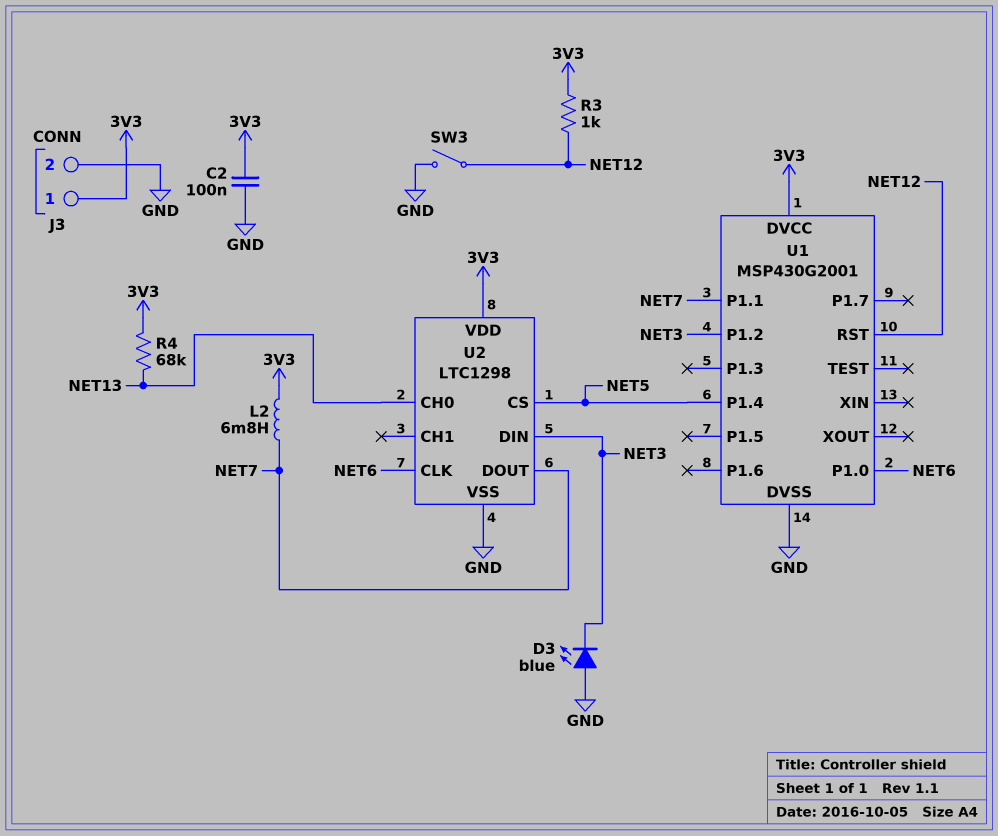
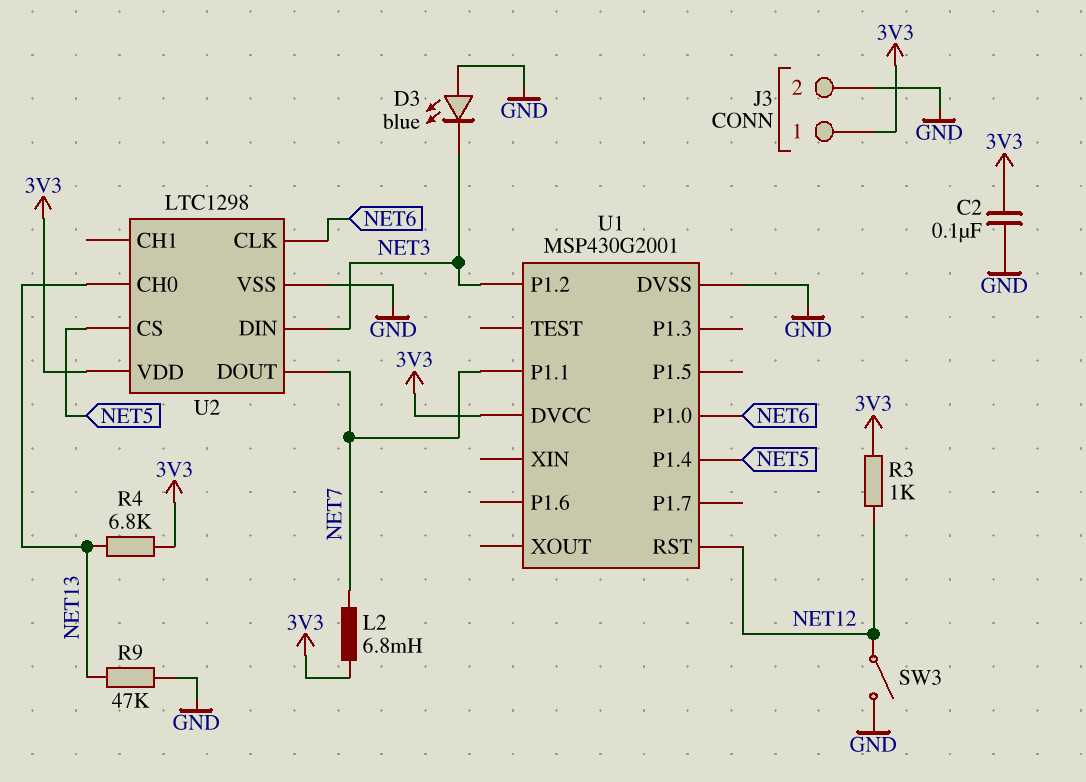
R4: 68k (3V3, NET13) -> 6.8k (3V3, NET13)
R9: none -> 47k (GND, NET13)

